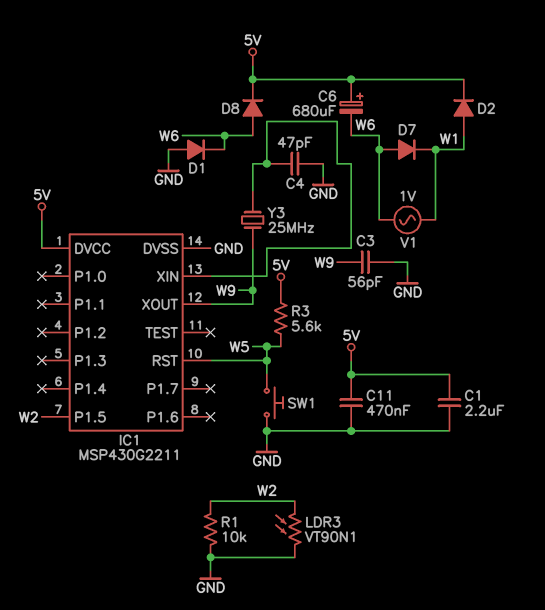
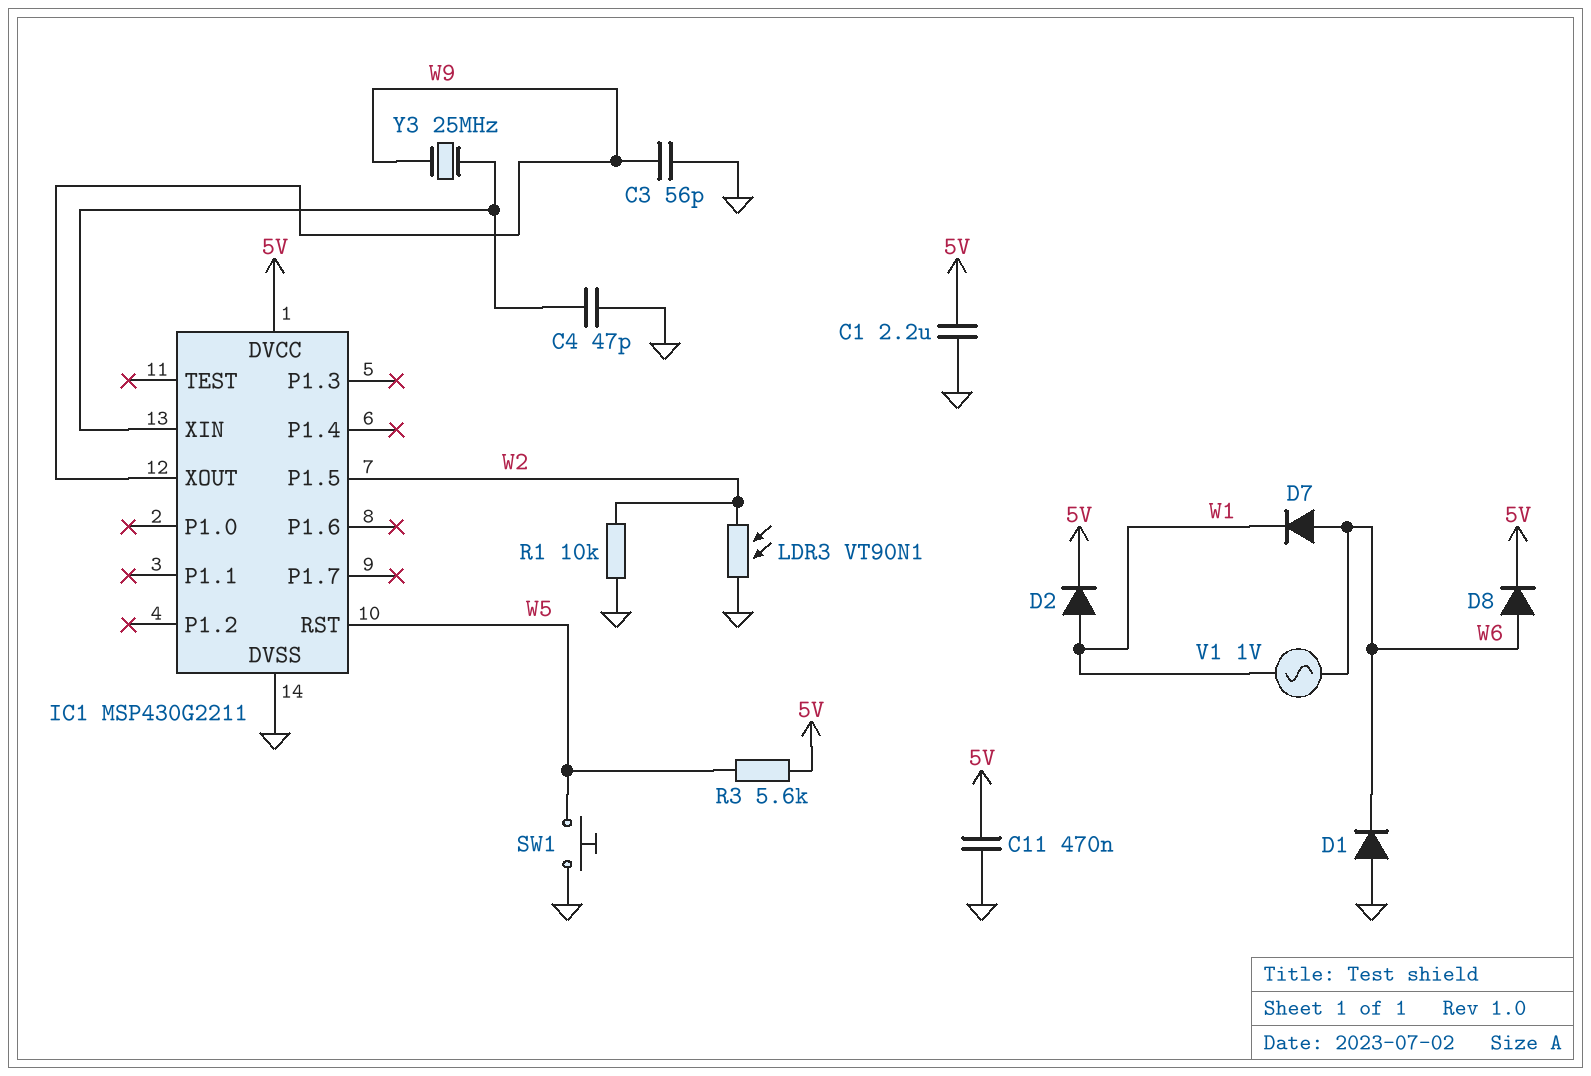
C6: 680uF (plus 5V, minus W6) -> none

